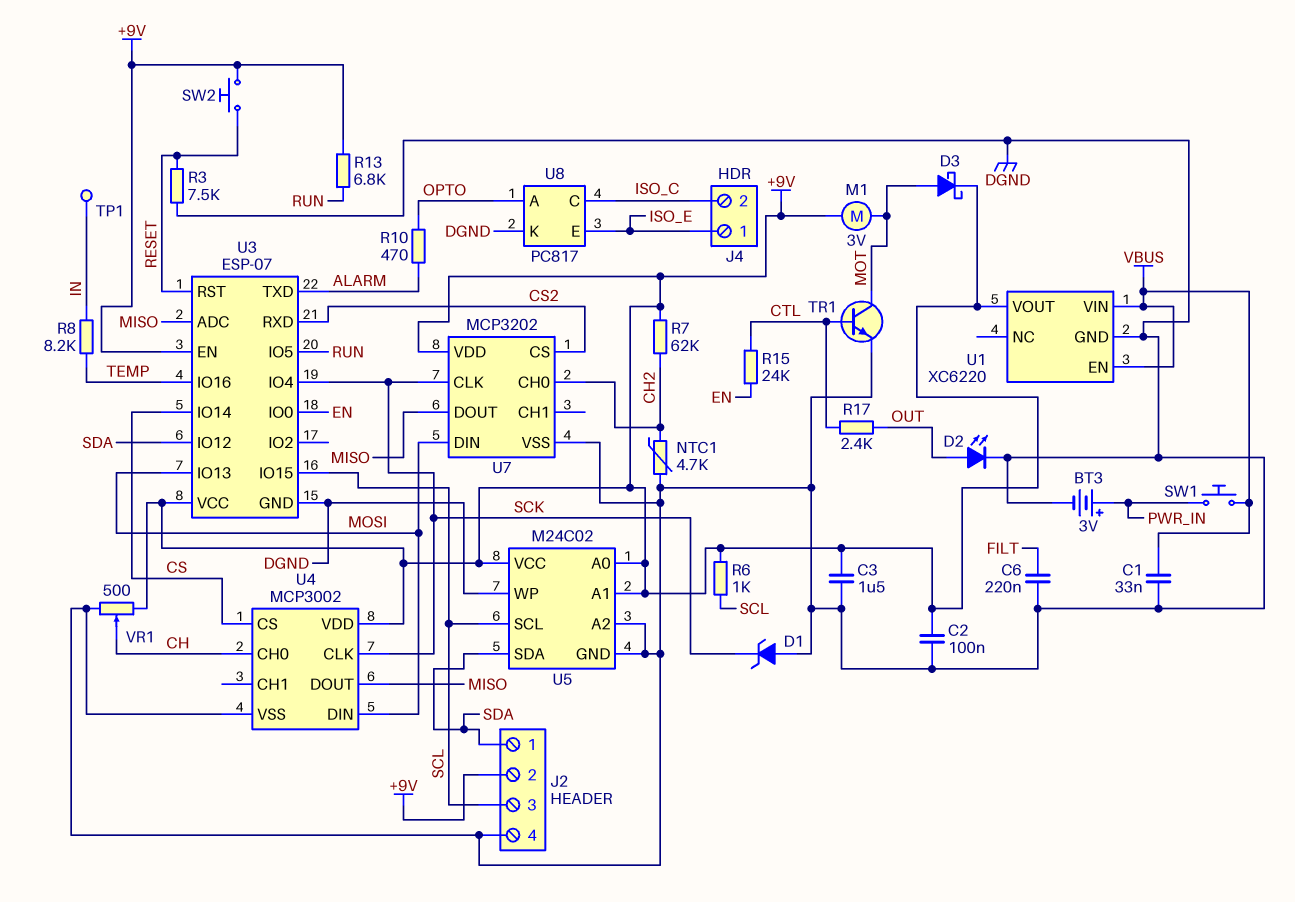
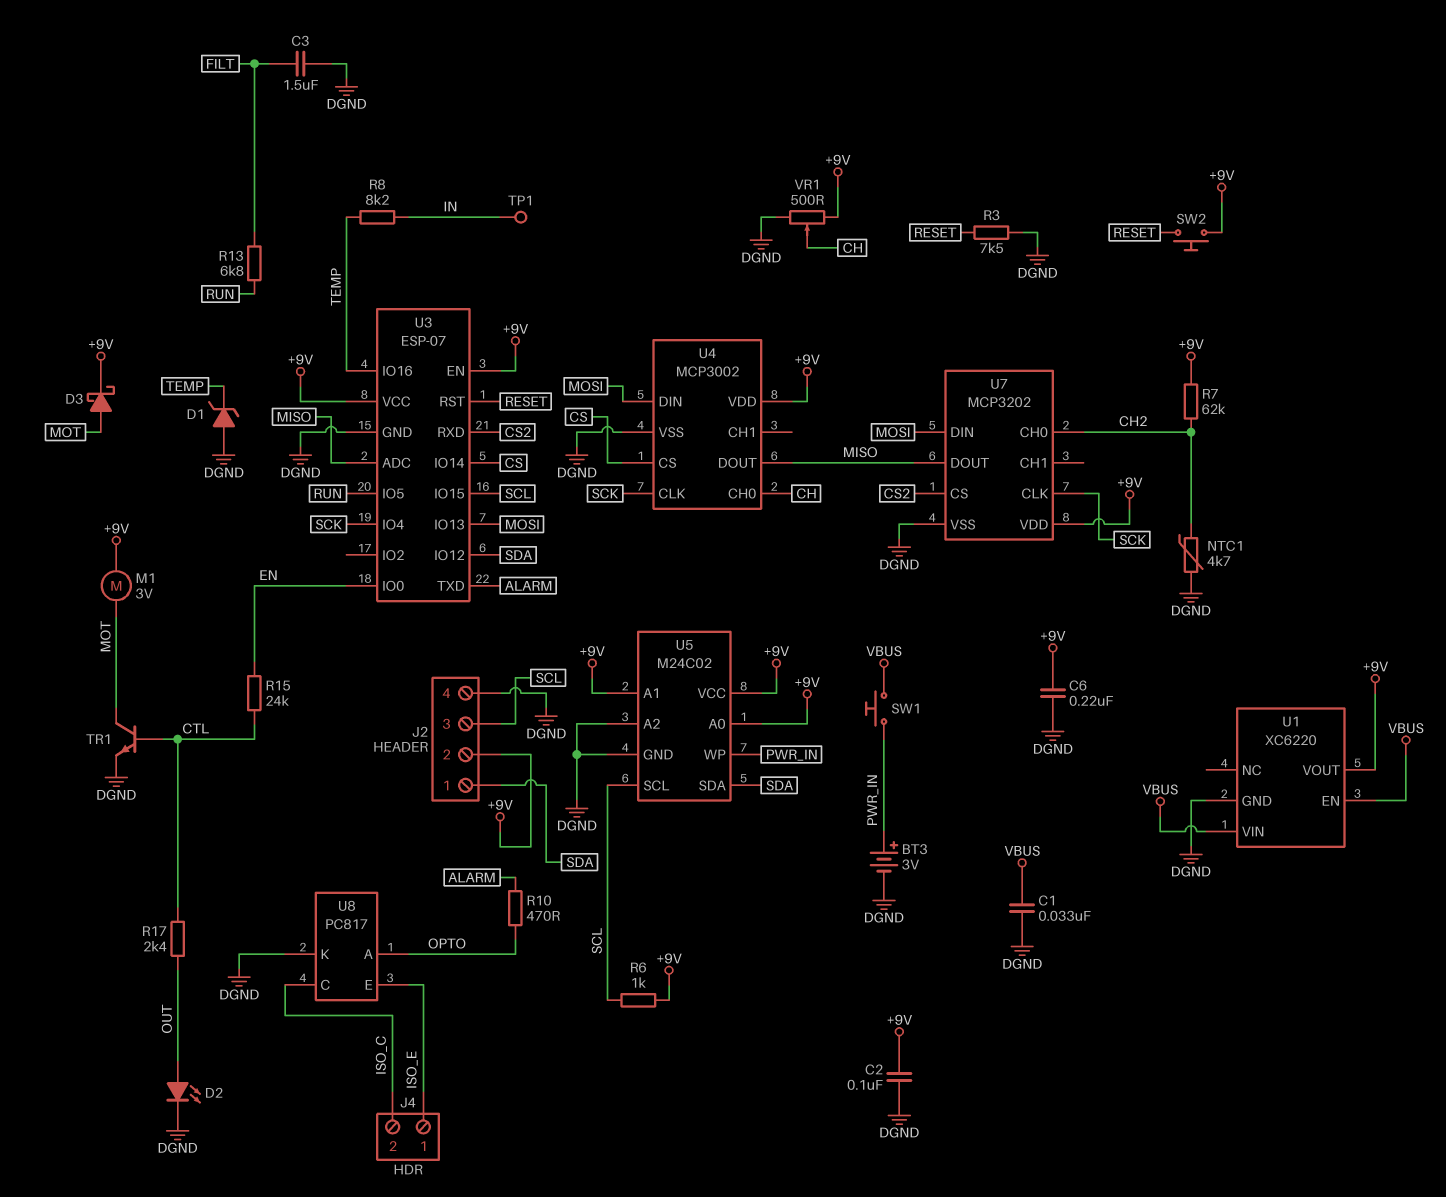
C3: 1.5uF (+9V, DGND) -> 1.5uF (DGND, FILT)
C6: 220nF (DGND, FILT) -> 220nF (+9V, DGND)
D1: zener (A DGND, K SCK) -> zener (A DGND, K TEMP)
R13: 6.8k (+9V, RUN) -> 6.8k (FILT, RUN)
U5 pin WP: DGND -> PWR_IN

